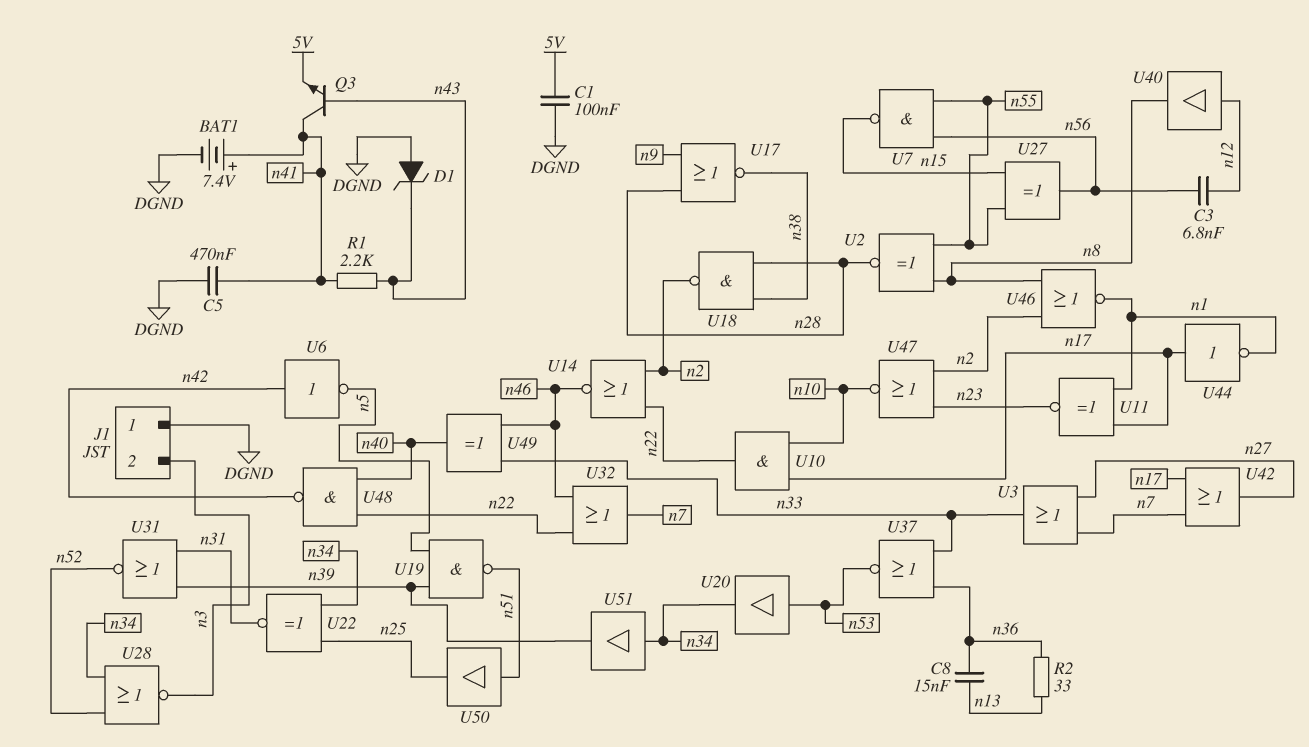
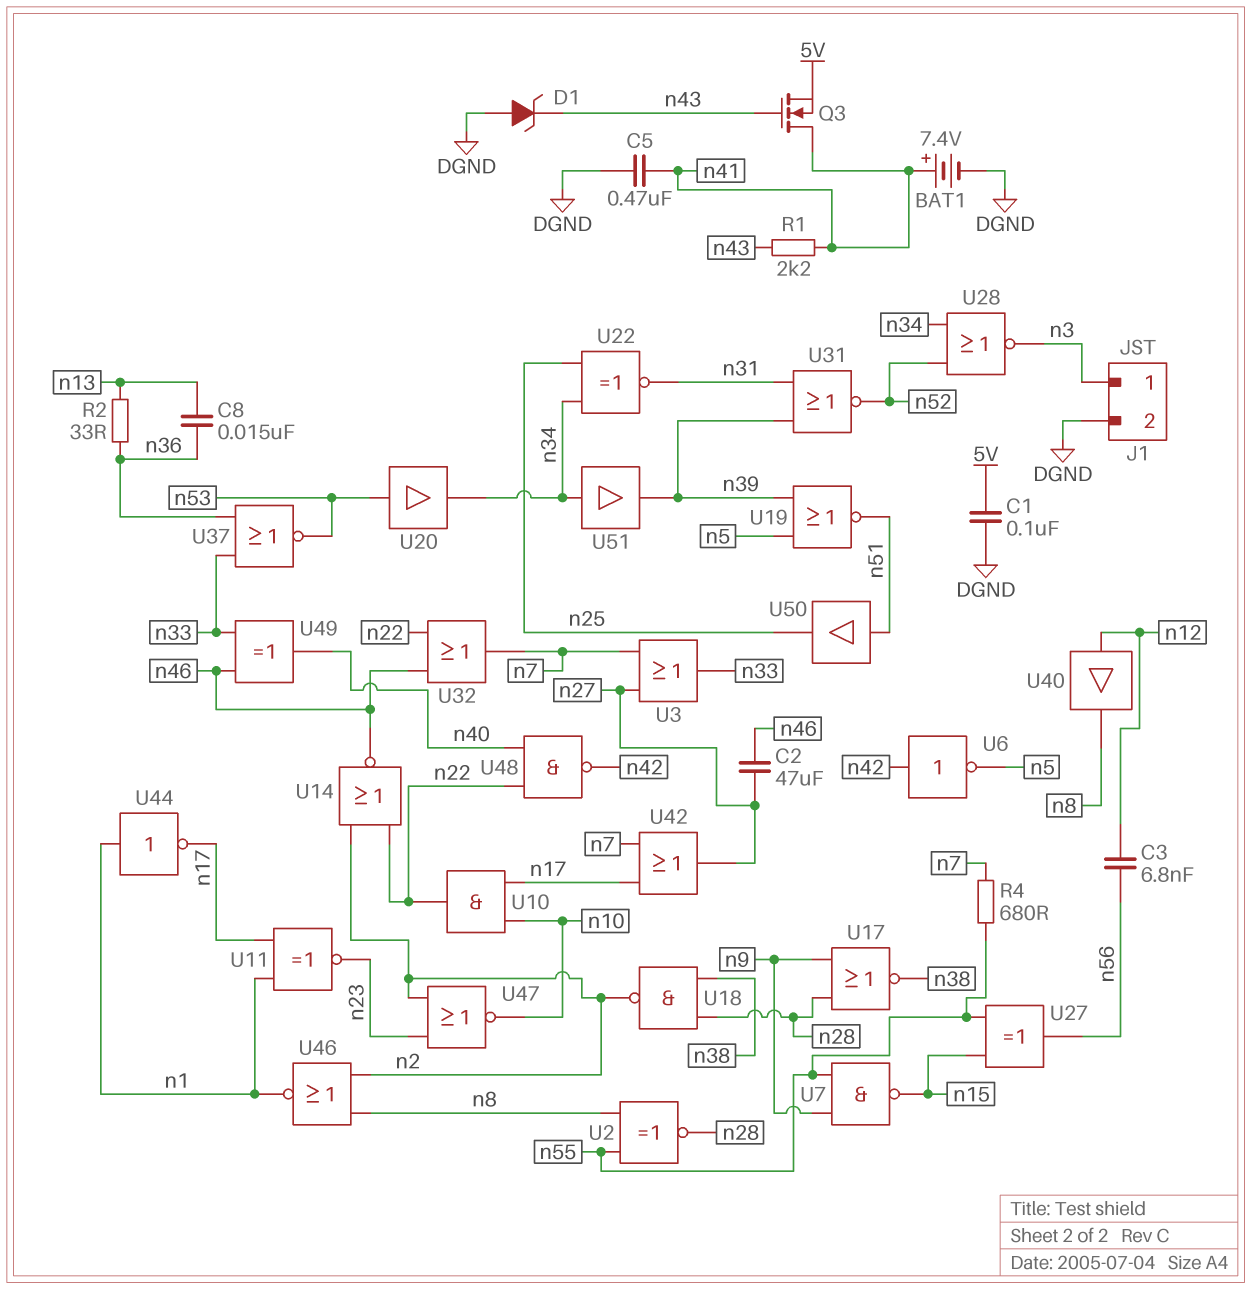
C2: none -> 47uF (n27, n46)
J1 pin 1: DGND -> n3
J1 pin 2: n3 -> DGND
Q3: NPN (B n43, C n41, E 5V) -> NMOS (G n43, D n41, S 5V)
R4: none -> 680 (n7, n55)
U7: NAND (in n55, in n56, out n15) -> NAND (in n9, in n55, out n15)
U19: NAND (in n5, in n39, out n51) -> NOR (in n5, in n39, out n51)
U44: NOT (in n17, out n1) -> NOT (in n1, out n17)

